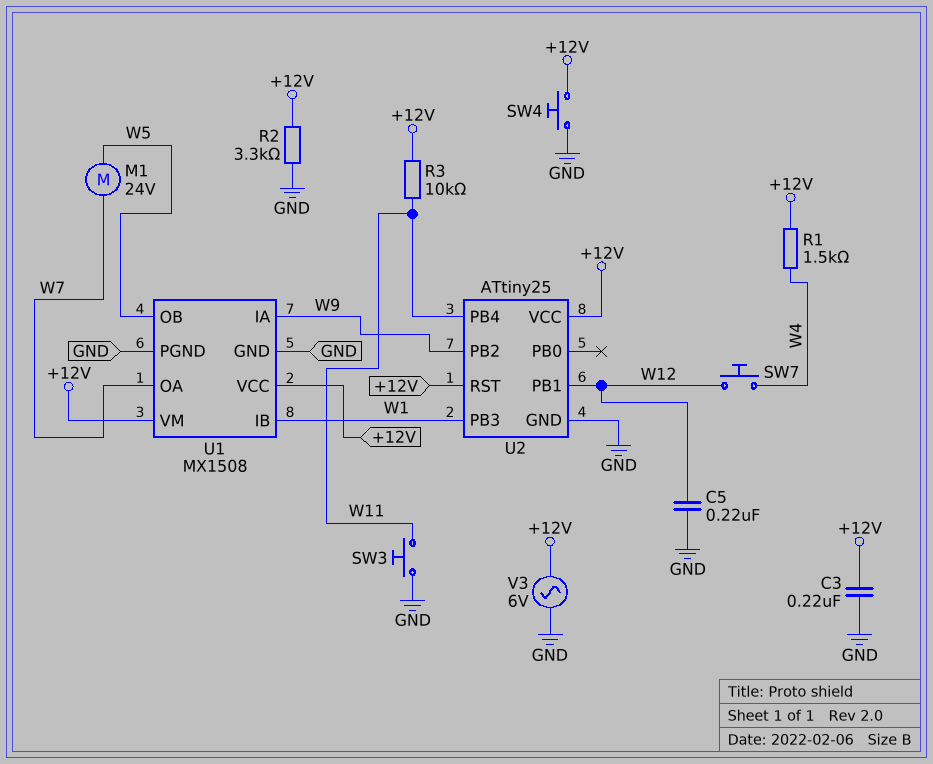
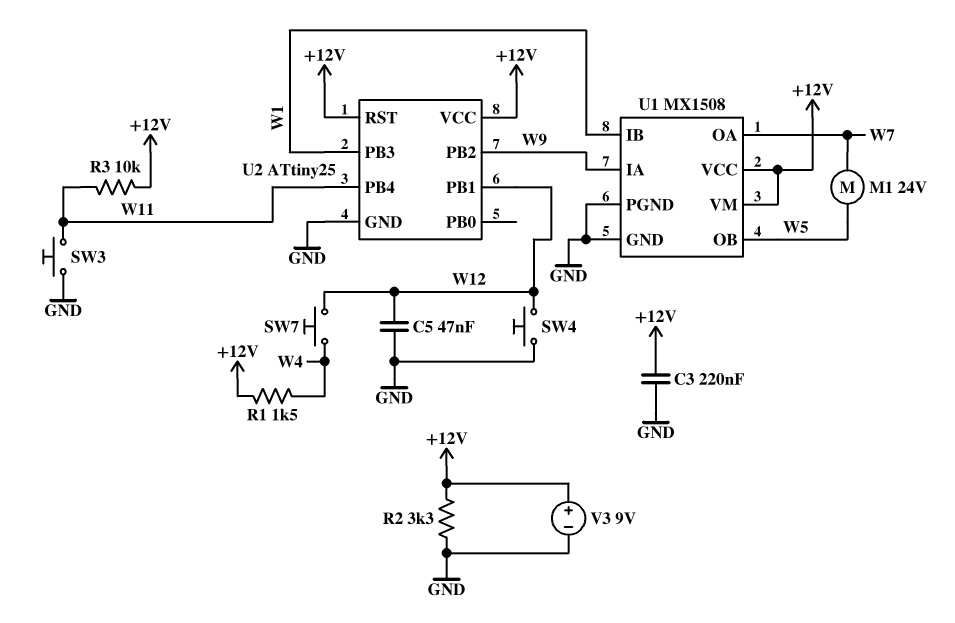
C5: 220nF (GND, W12) -> 47nF (GND, W12)
SW4: button (+12V, GND) -> button (GND, W12)
V3: AC 6V (+12V, GND) -> 9V (plus +12V, minus GND)

